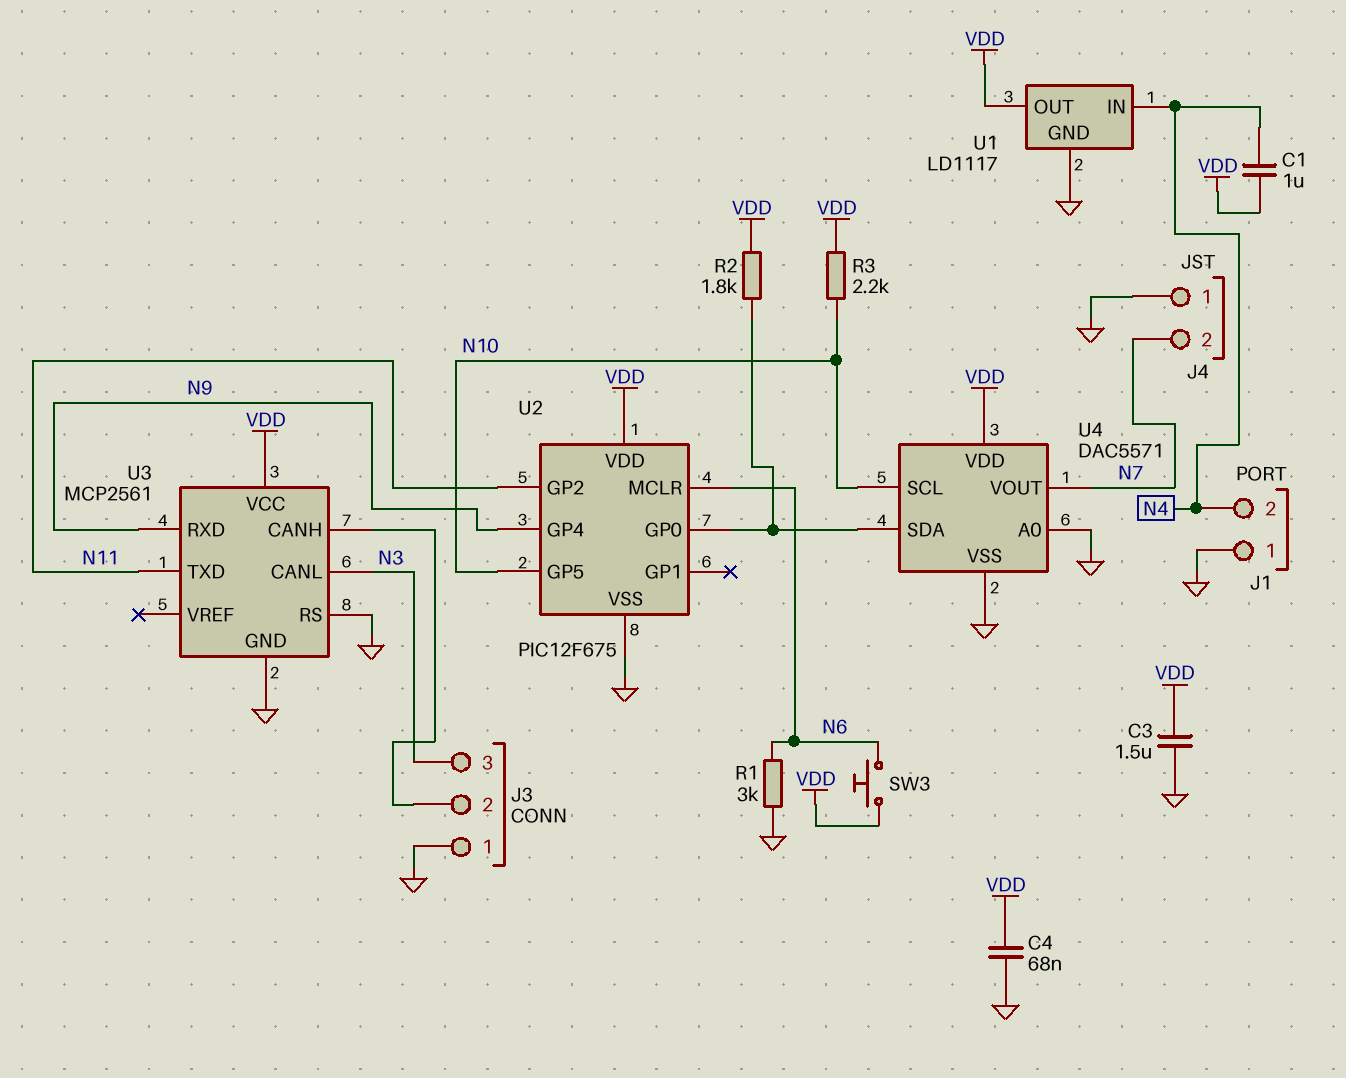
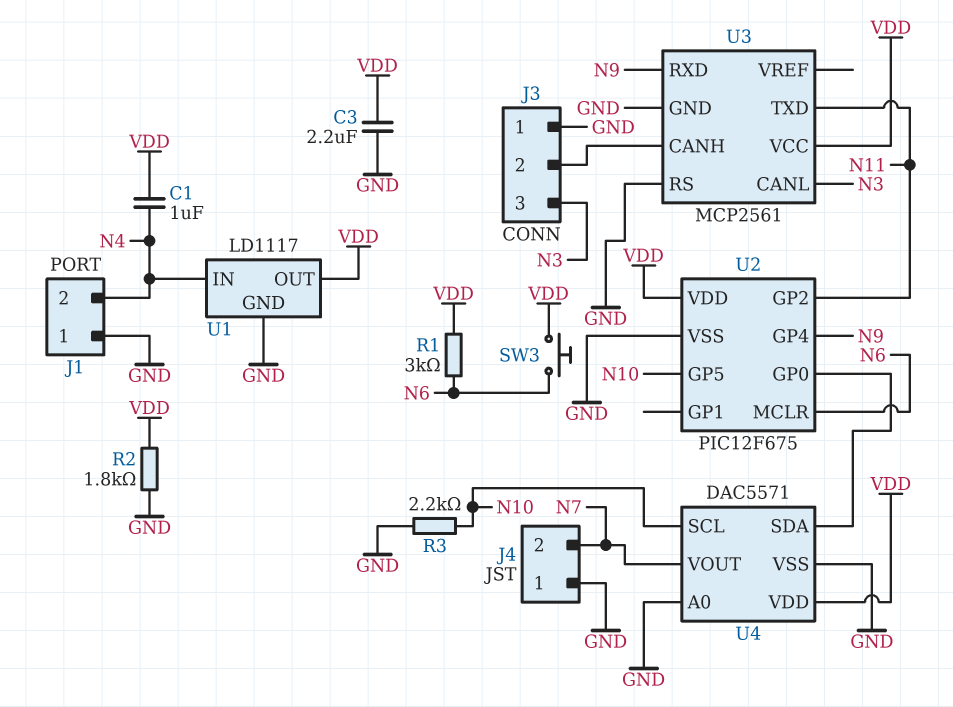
C3: 1.5uF (GND, VDD) -> 2.2uF (GND, VDD)
C4: 68nF (GND, VDD) -> none
R1: 3k (GND, N6) -> 3k (N6, VDD)
R2: 1.8k (U2/GP0, VDD) -> 1.8k (GND, VDD)
R3: 2.2k (N10, VDD) -> 2.2k (GND, N10)

